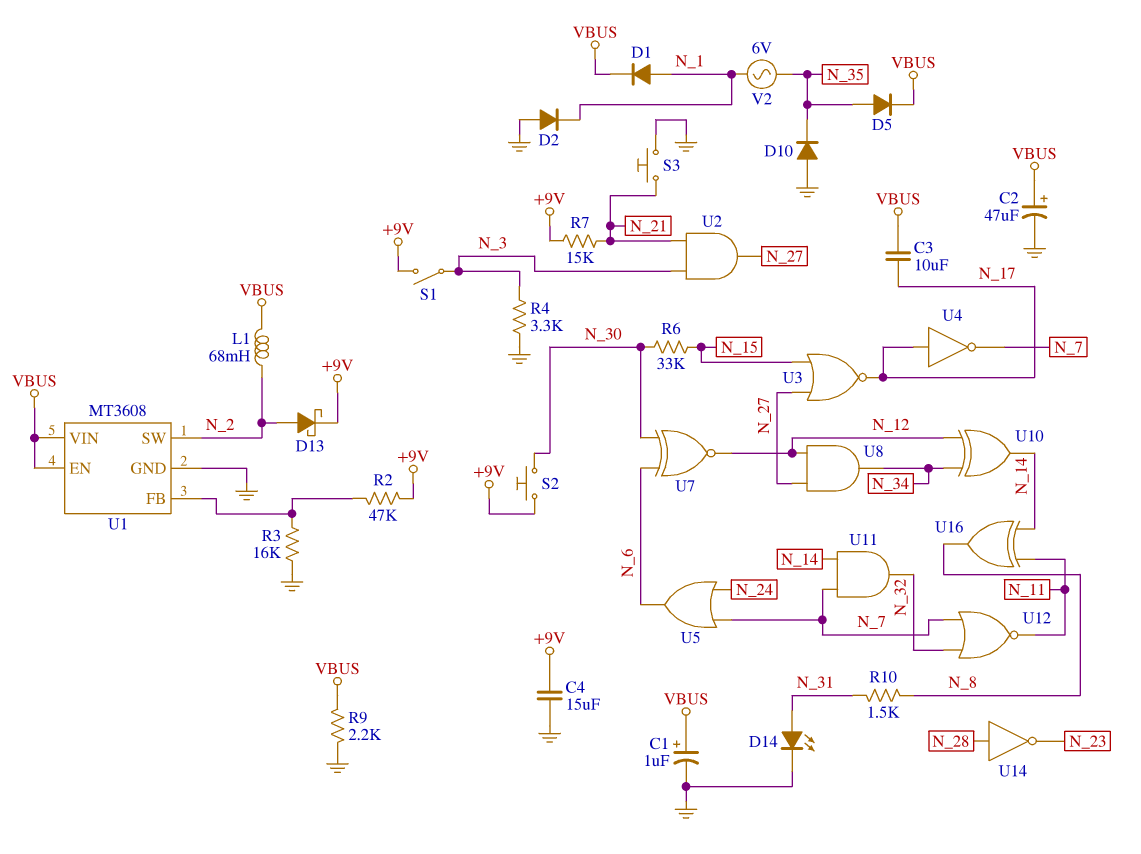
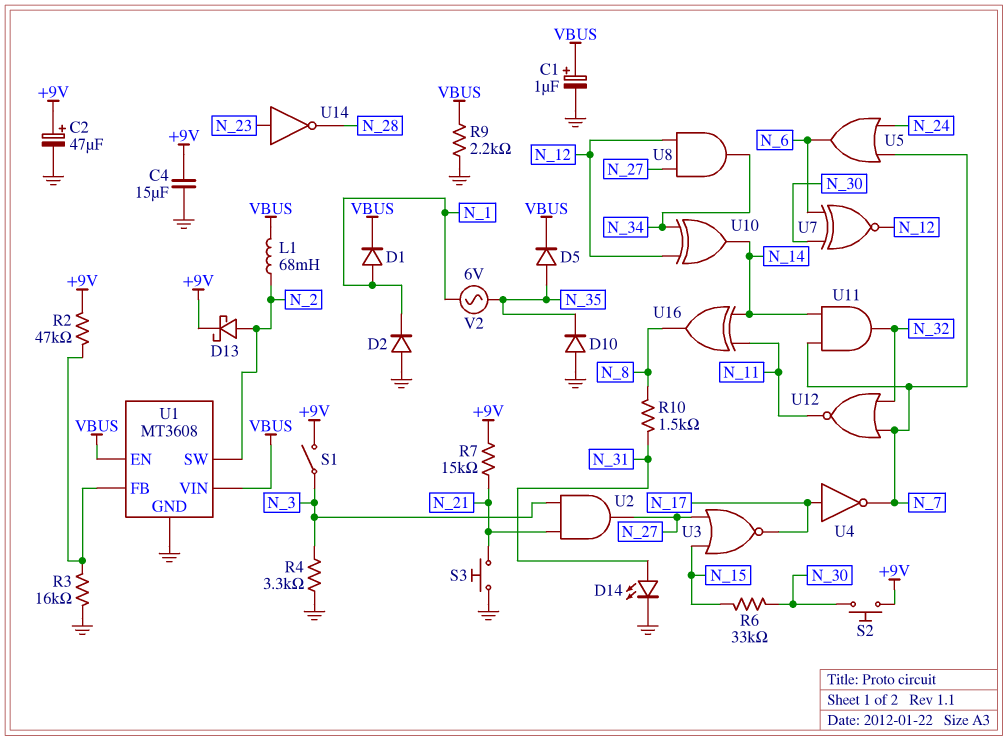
C2: 47uF (plus VBUS, minus GND) -> 47uF (plus +9V, minus GND)
C3: 10uF (N_17, VBUS) -> none
U14: NOT (in N_28, out N_23) -> NOT (in N_23, out N_28)

